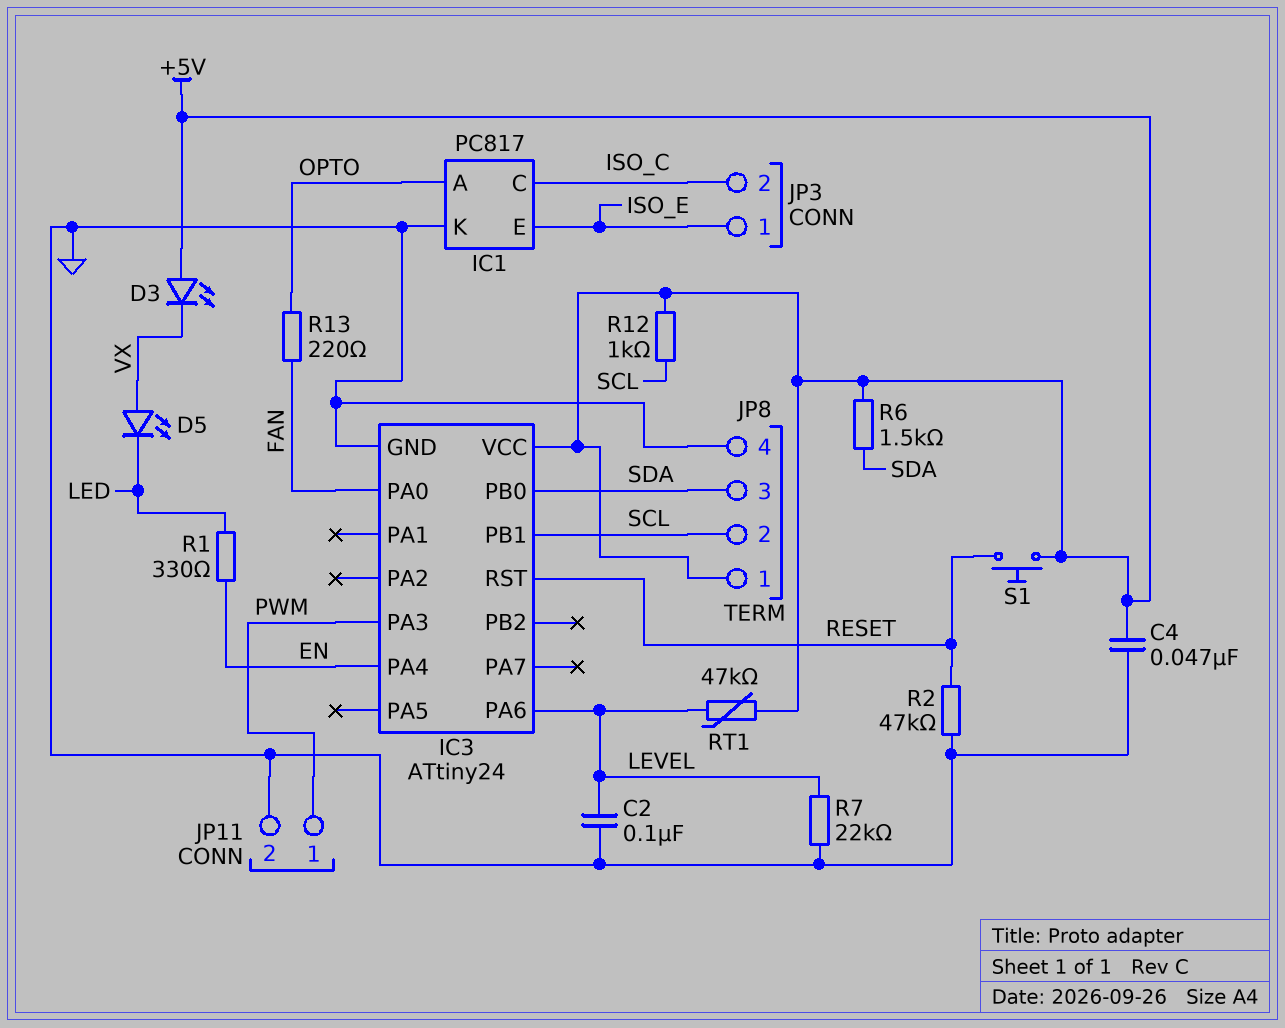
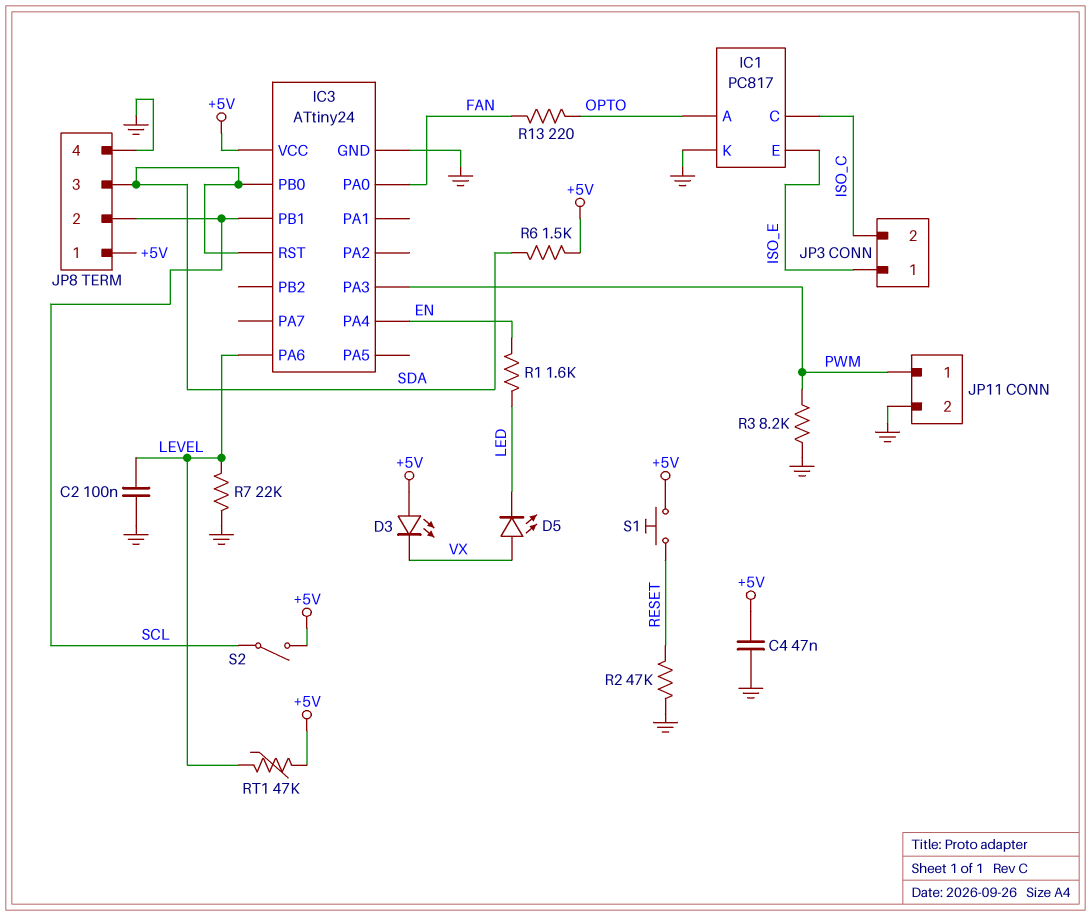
IC3 pin RST: RESET -> SDA
R1: 330 (EN, LED) -> 1.6k (EN, LED)
R3: none -> 8.2k (GND, PWM)
R12: 1k (+5V, SCL) -> none
S2: none -> switch (+5V, SCL)

